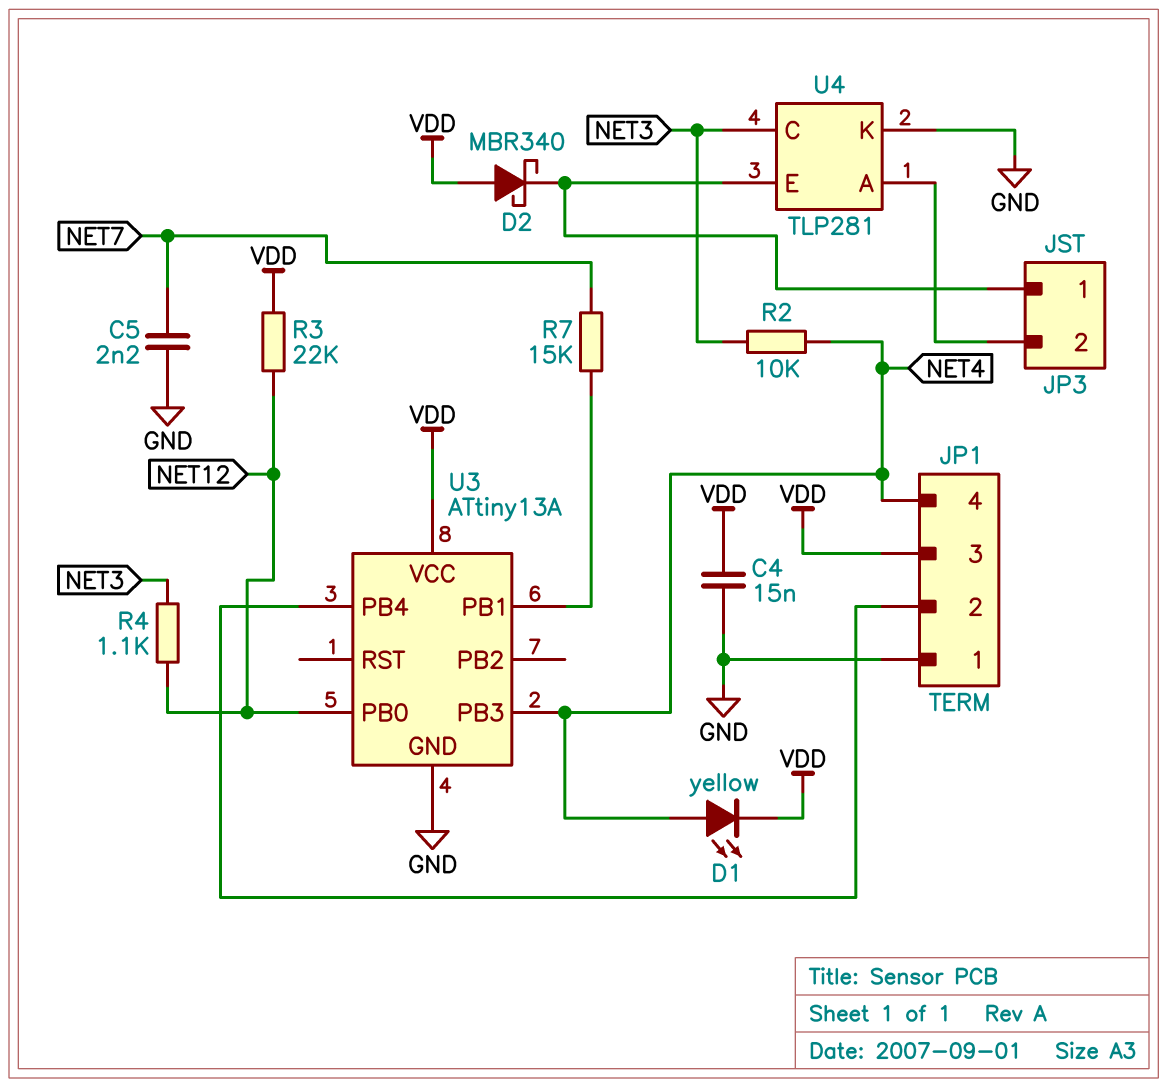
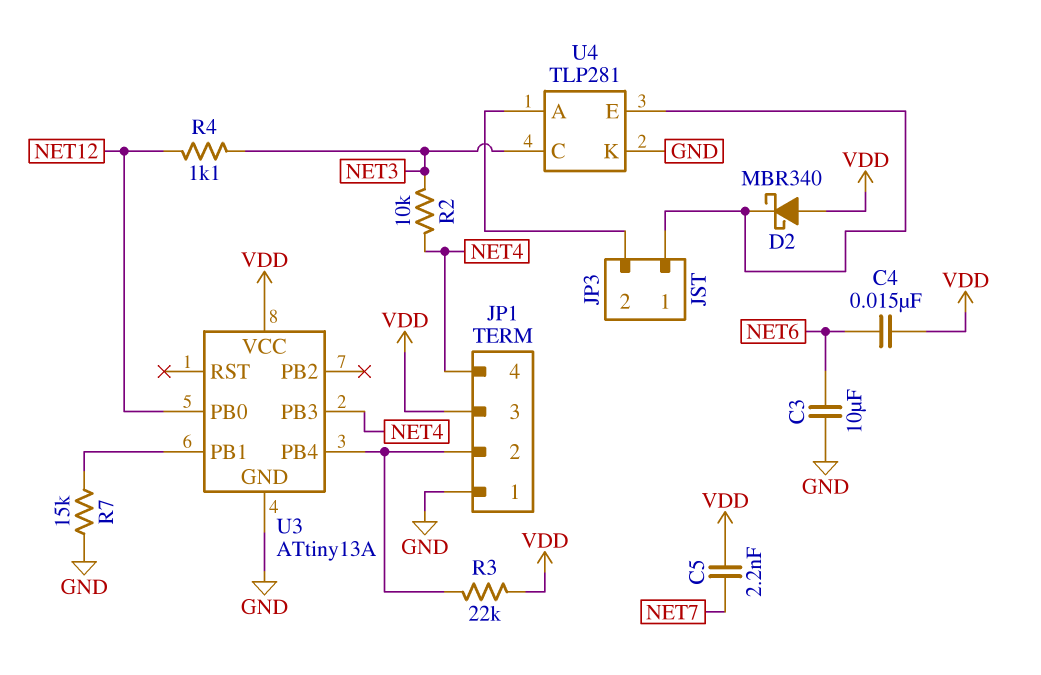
C3: none -> 10uF (GND, NET6)
C4: 15nF (GND, VDD) -> 15nF (NET6, VDD)
C5: 2.2nF (GND, NET7) -> 2.2nF (NET7, VDD)
D1: LED yellow (A NET4, K VDD) -> none
R3: 22k (NET12, VDD) -> 22k (JP1/2, VDD)
R7: 15k (NET7, U3/PB1) -> 15k (GND, U3/PB1)

